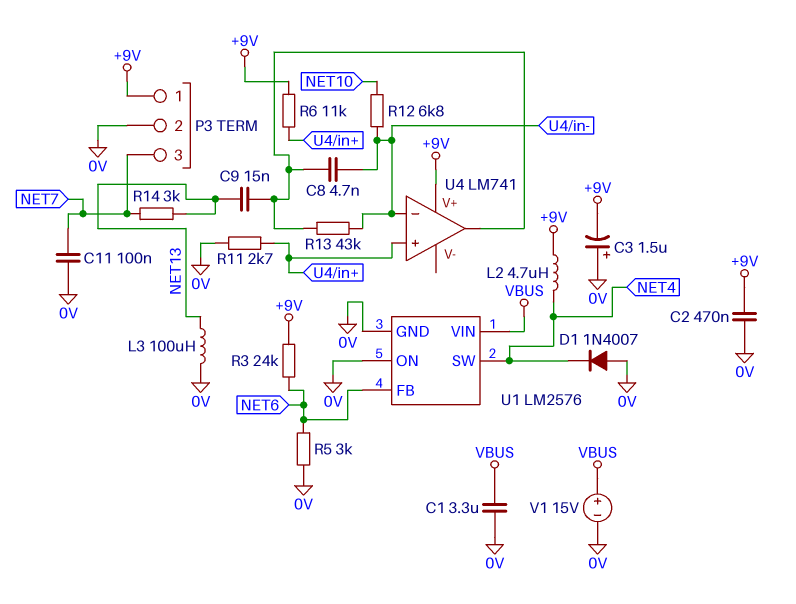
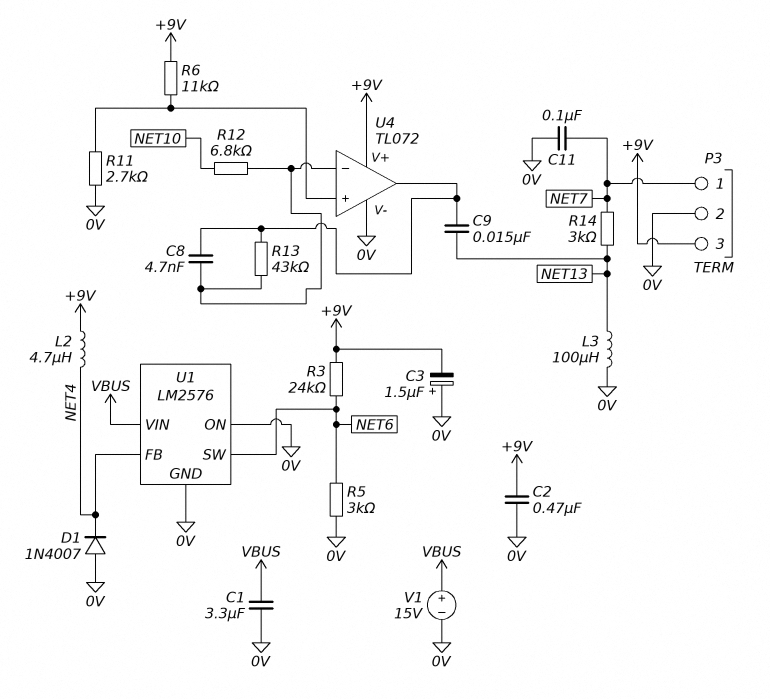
P3 pin 1: +9V -> NET7
P3 pin 3: NET7 -> +9V
U1 pin FB: NET6 -> NET4
U1 pin SW: NET4 -> NET6
U4: LM741 -> TL072
U4 pin V-: none -> 0V

